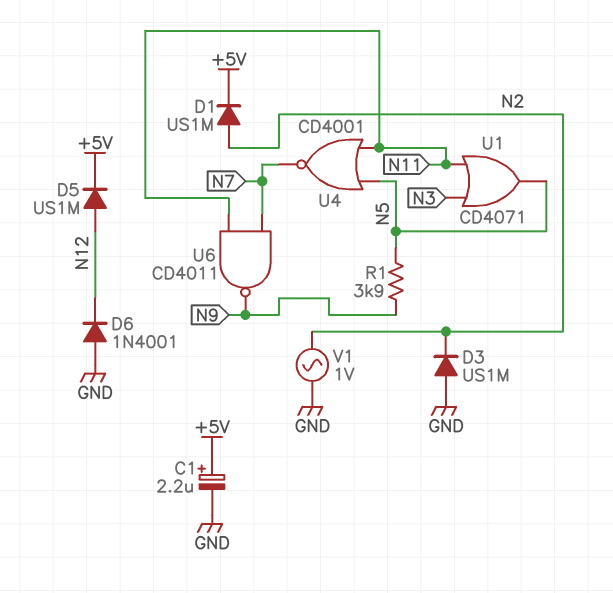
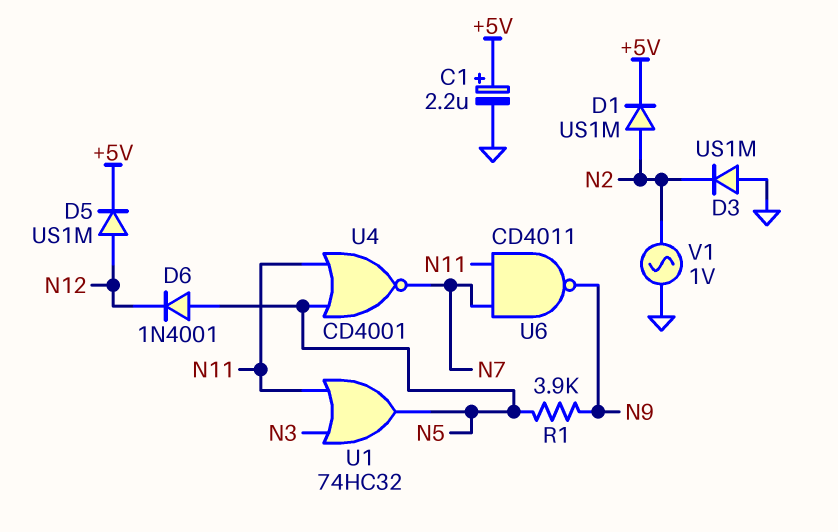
D6: diode 1N4001 (A GND, K N12) -> diode 1N4001 (A N5, K N12)
U1: OR CD4071 (in N3, in N11, out N5) -> OR 74HC32 (in N3, in N11, out N5)

